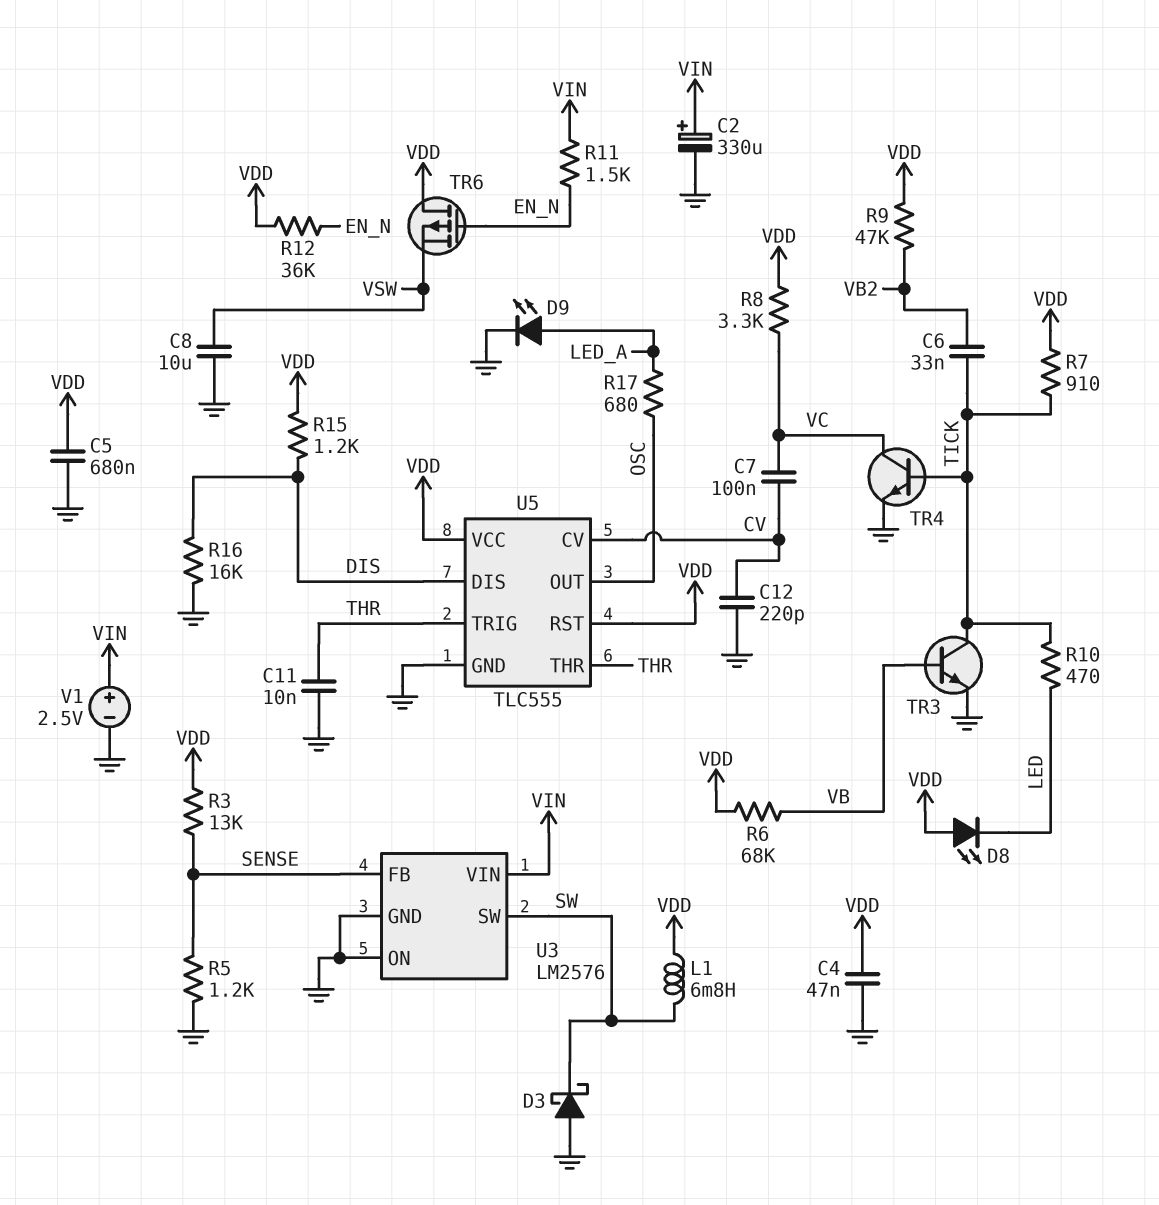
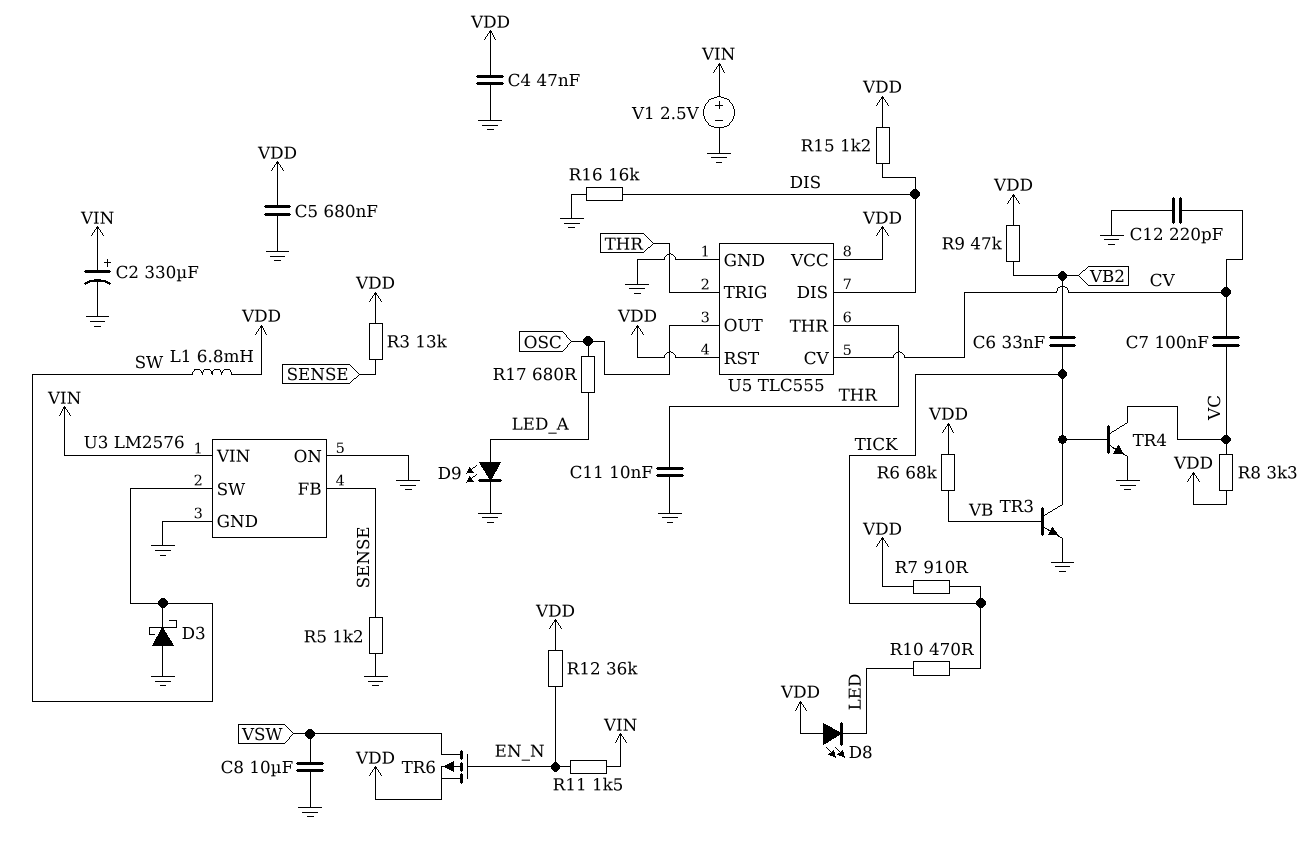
TR6: PMOS (G EN_N, D VDD, S VSW) -> PMOS (G EN_N, D VSW, S VDD)

